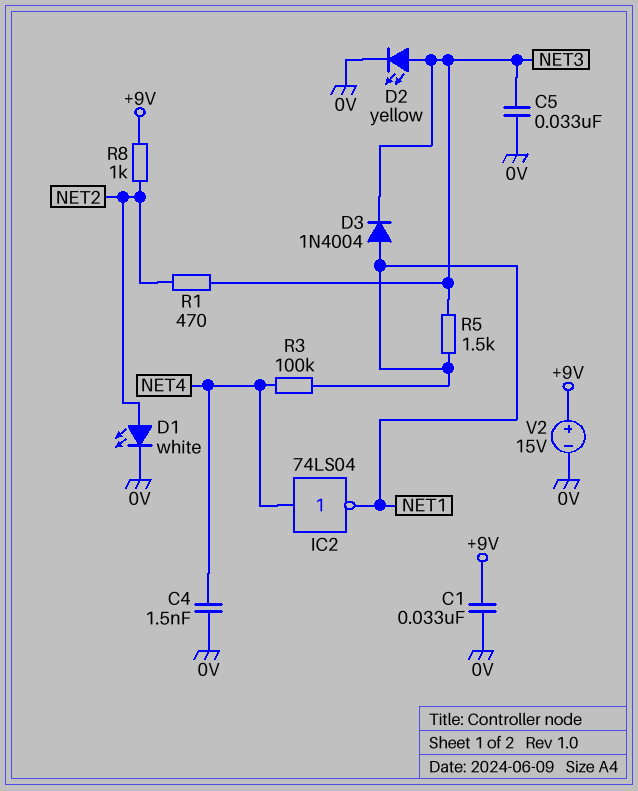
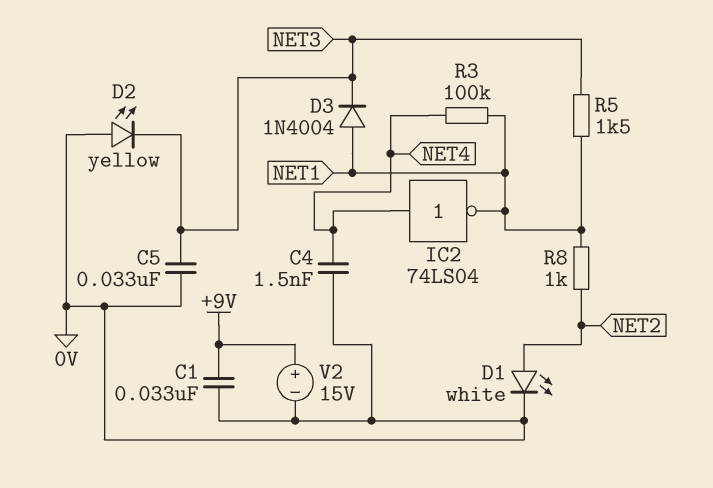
D2: LED yellow (A NET3, K 0V) -> LED yellow (A 0V, K NET3)
R1: 470 (NET2, NET3) -> none
R8: 1k (+9V, NET2) -> 1k (NET1, NET2)

